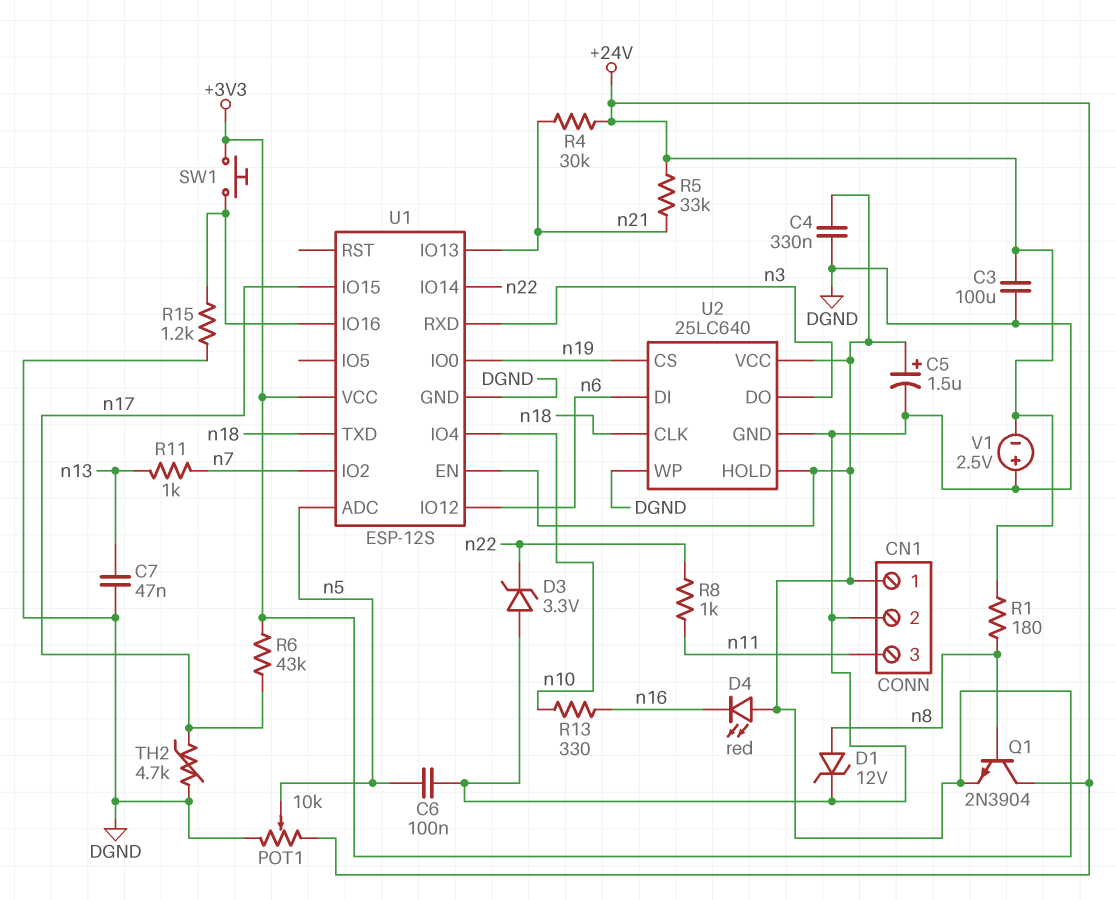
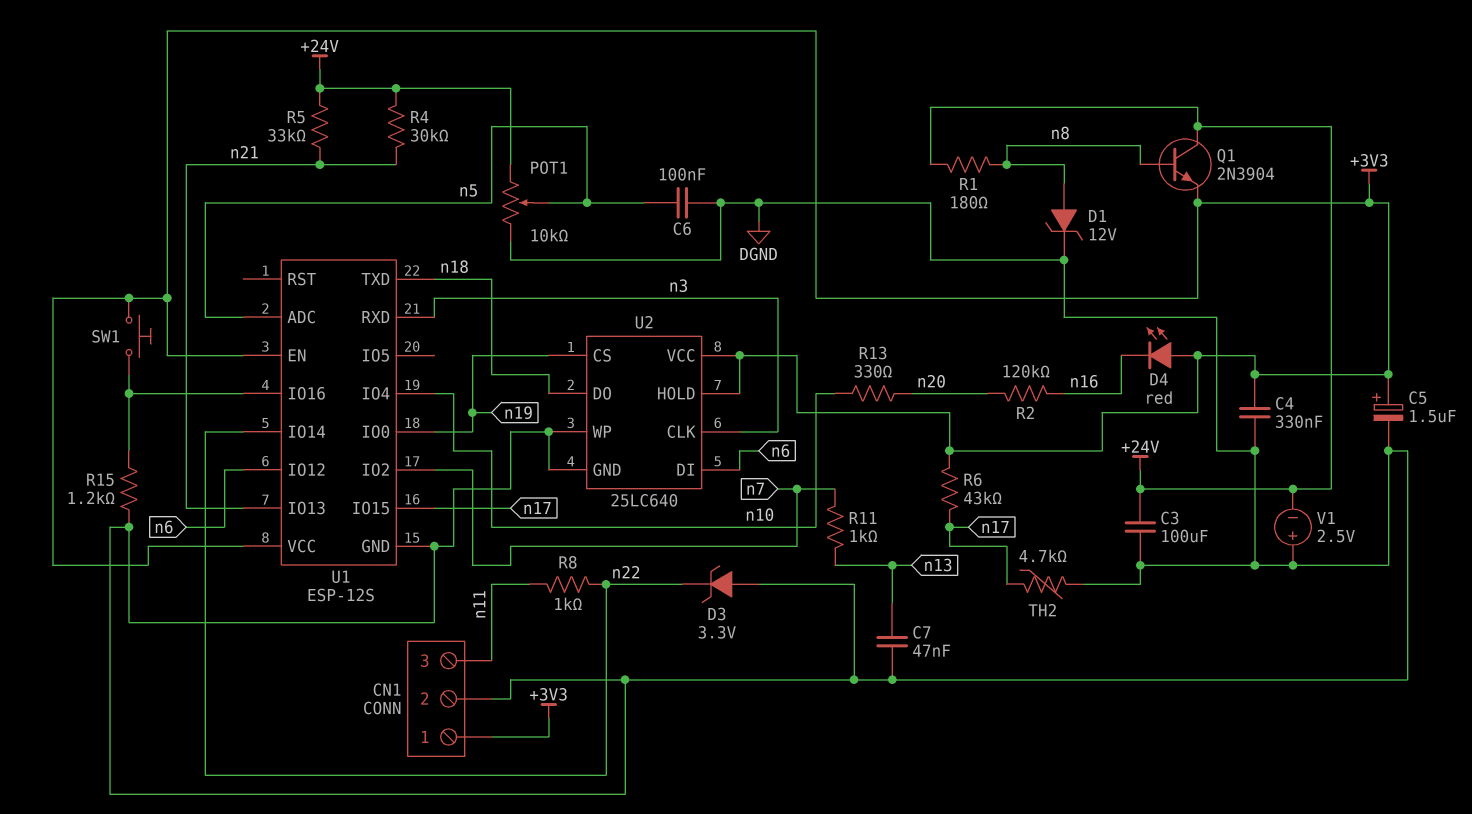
R2: none -> 120k (n16, n20)
R13: 330 (n10, n16) -> 330 (n10, n20)
U2 pin CLK: n18 -> n3
U2 pin DO: n3 -> n18

